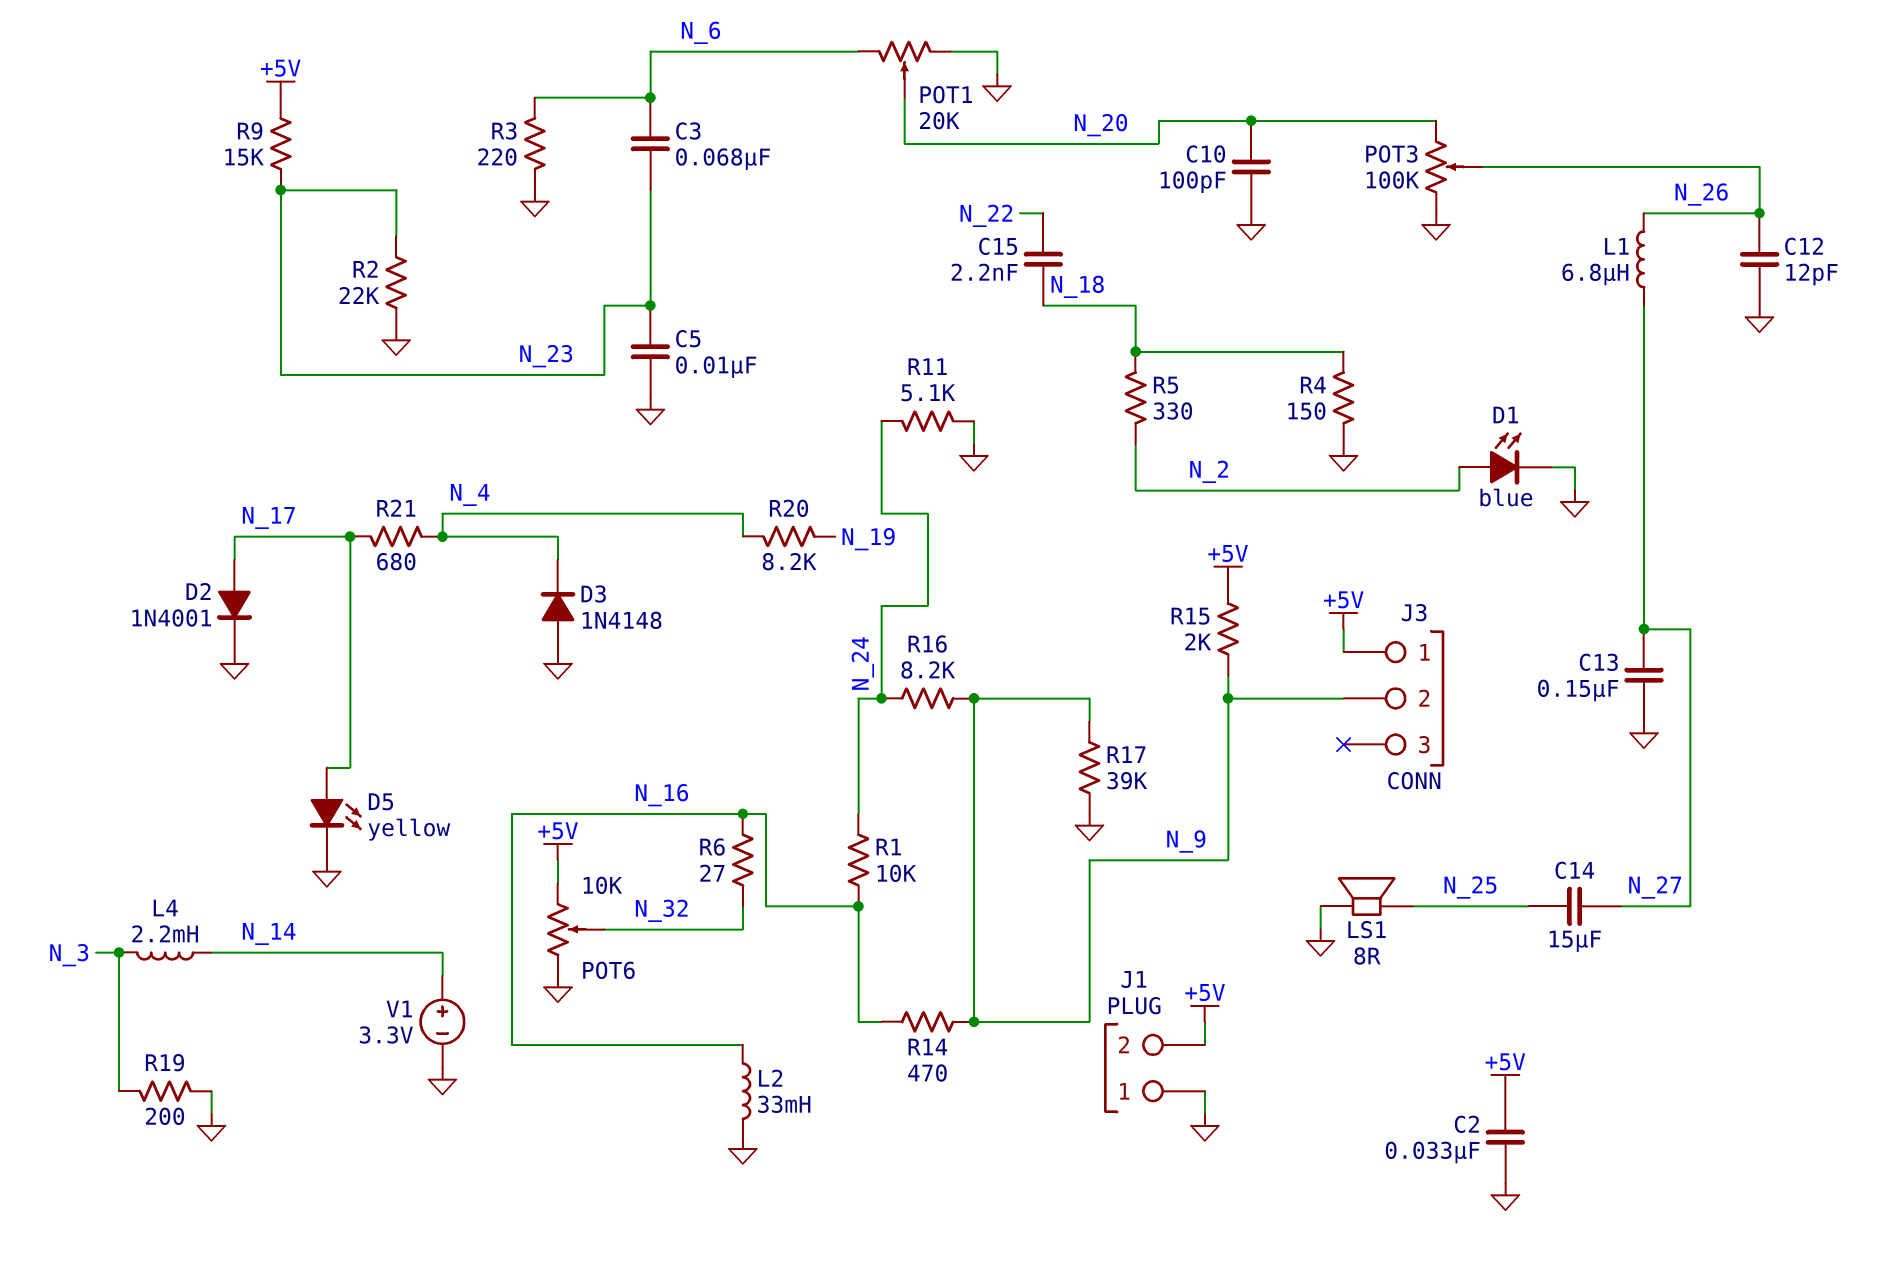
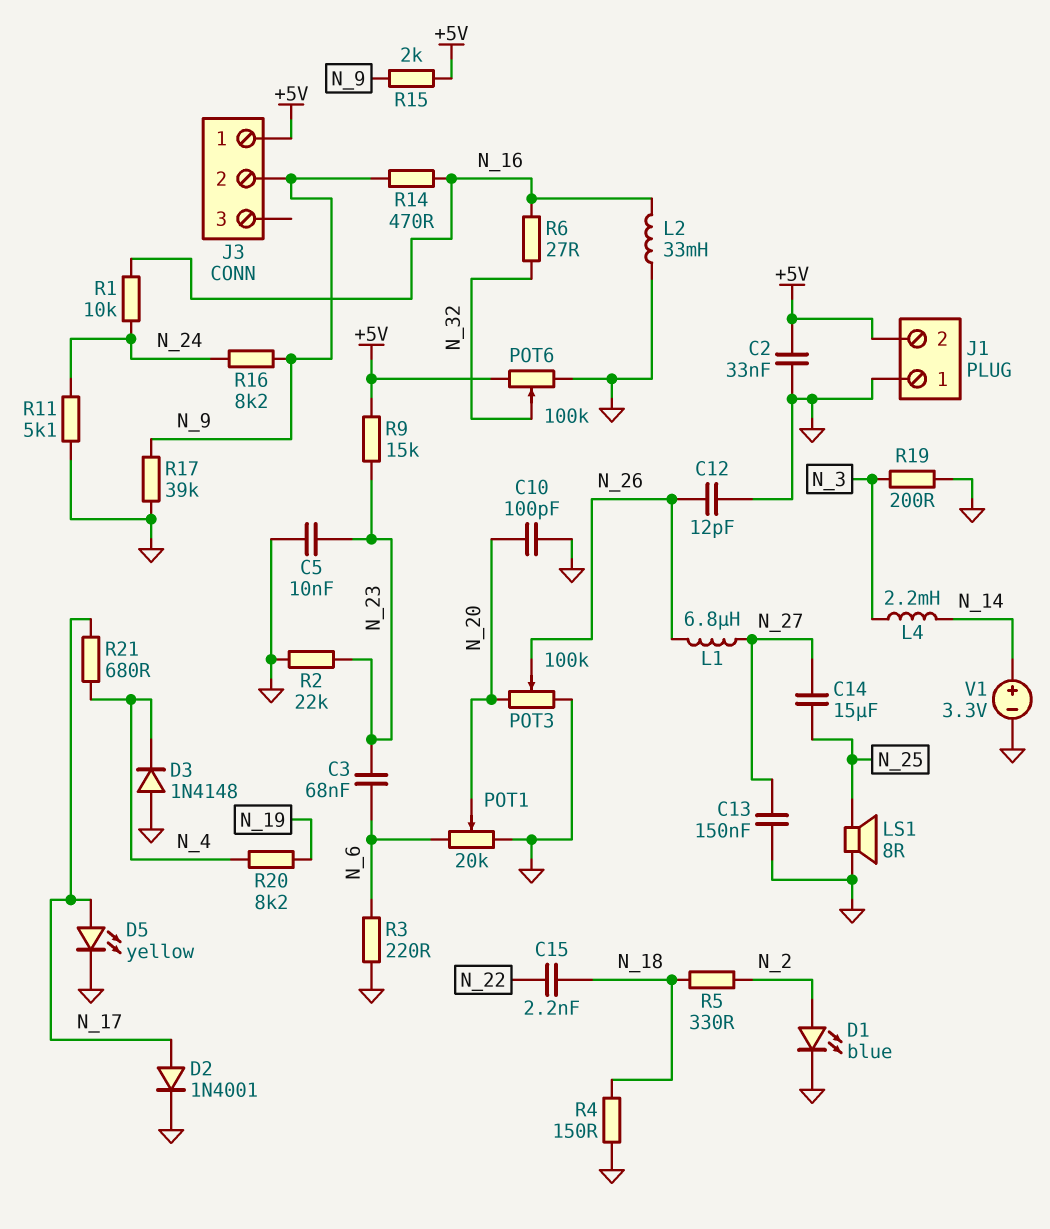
POT6: 10k (+5V, GND, wiper N_32) -> 100k (+5V, GND, wiper N_32)

